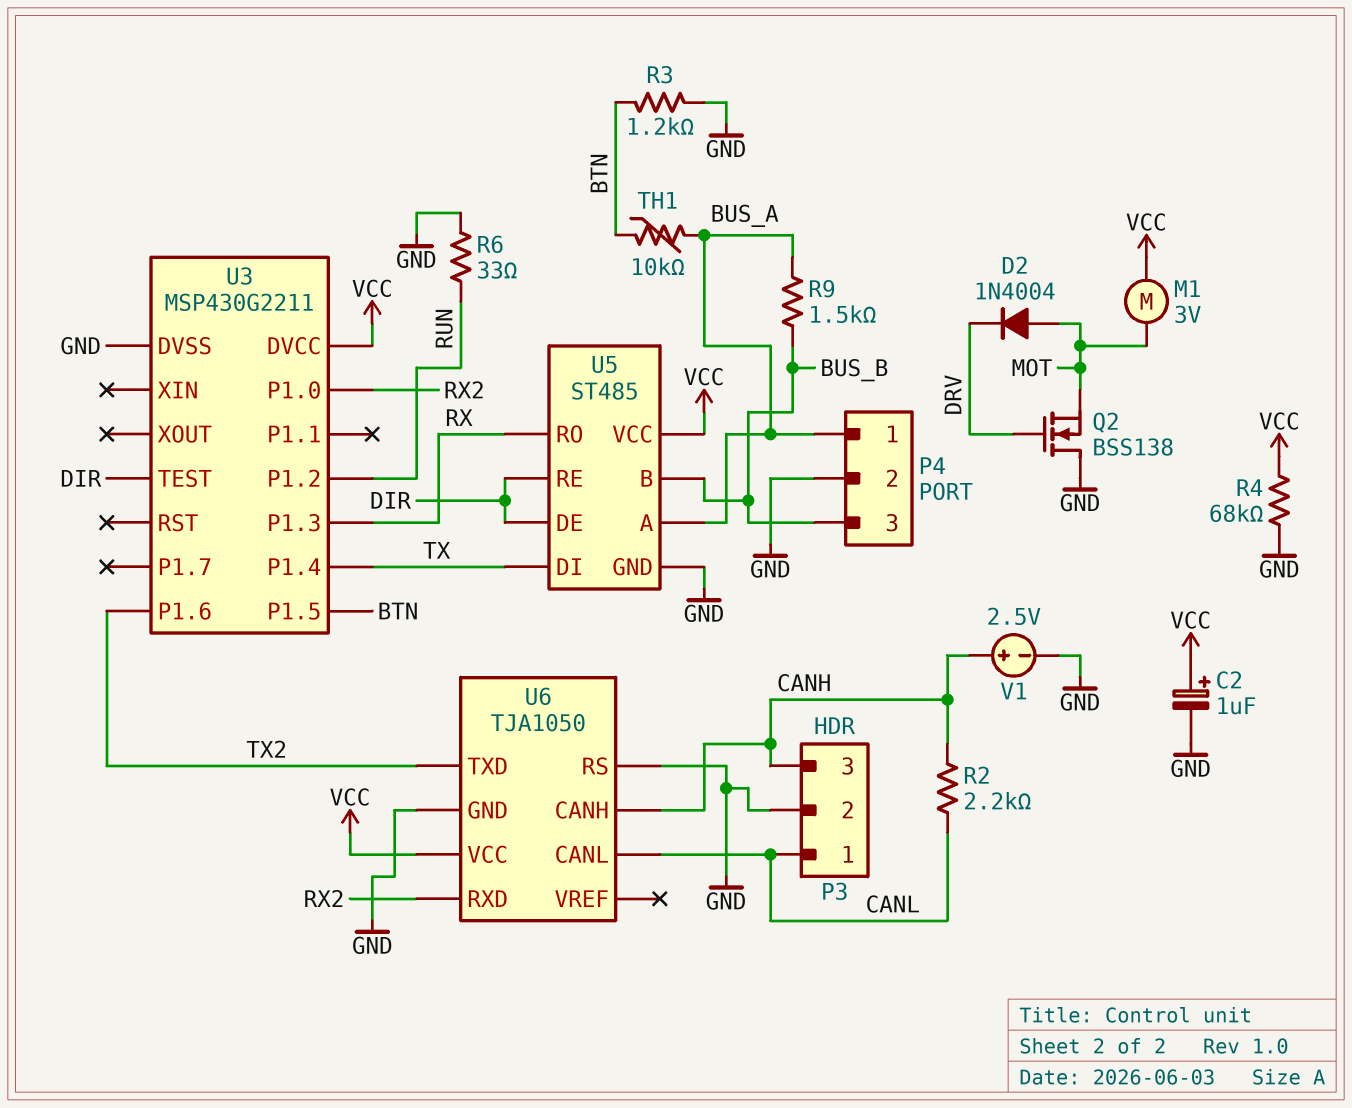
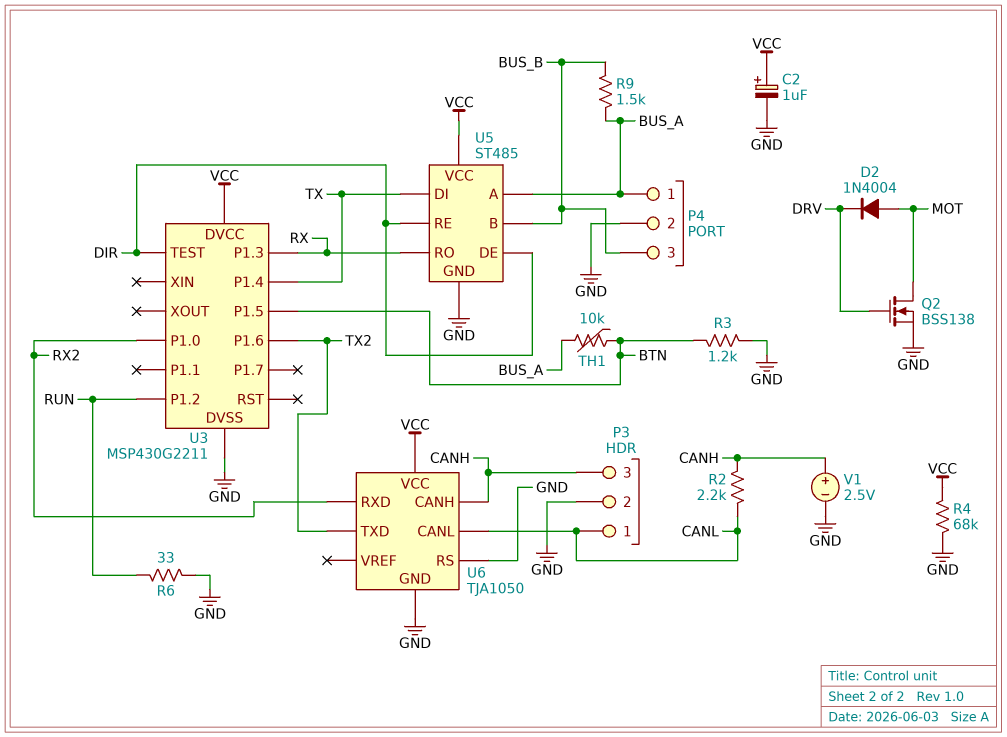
M1: motor 3V (MOT, VCC) -> none
Q2: NMOS BSS138 (G DRV, D GND, S MOT) -> NMOS BSS138 (G DRV, D MOT, S GND)

